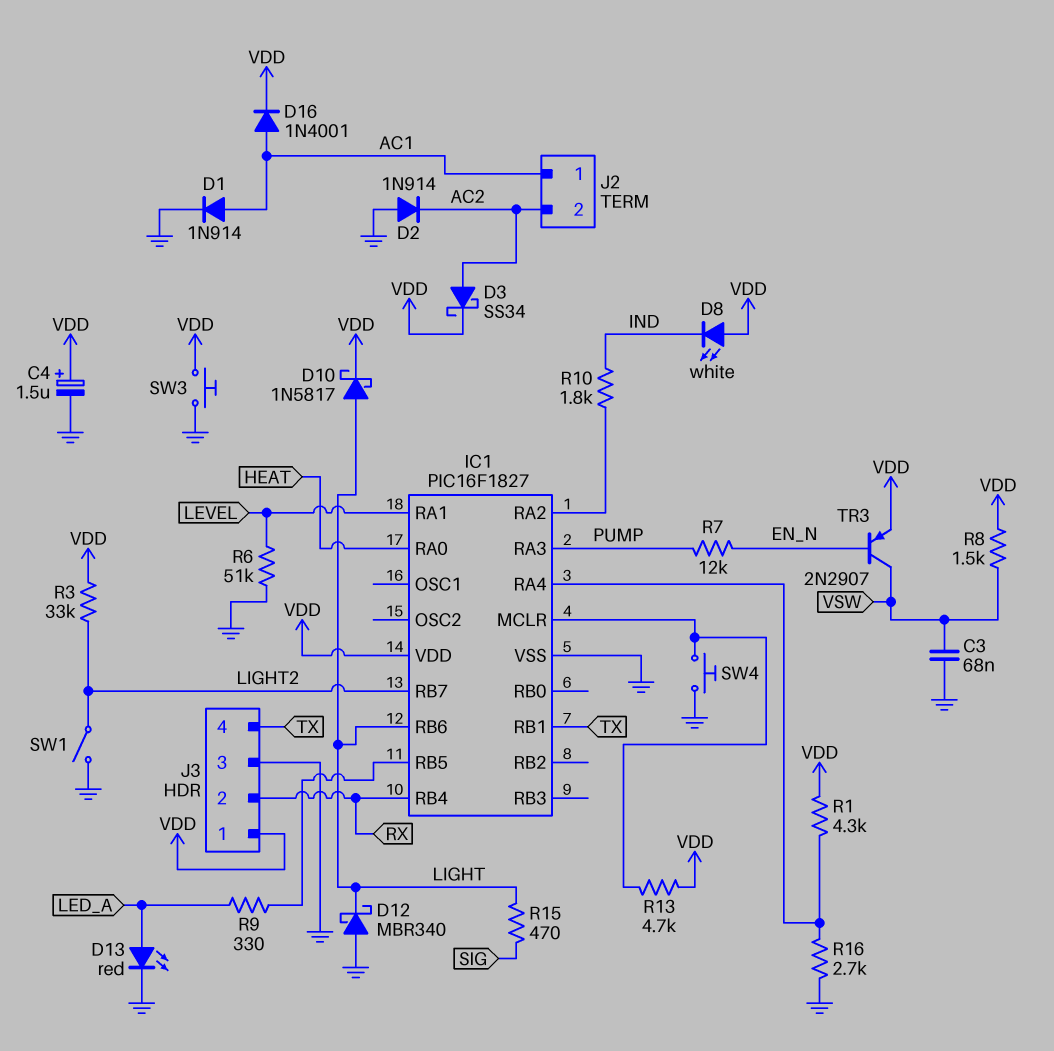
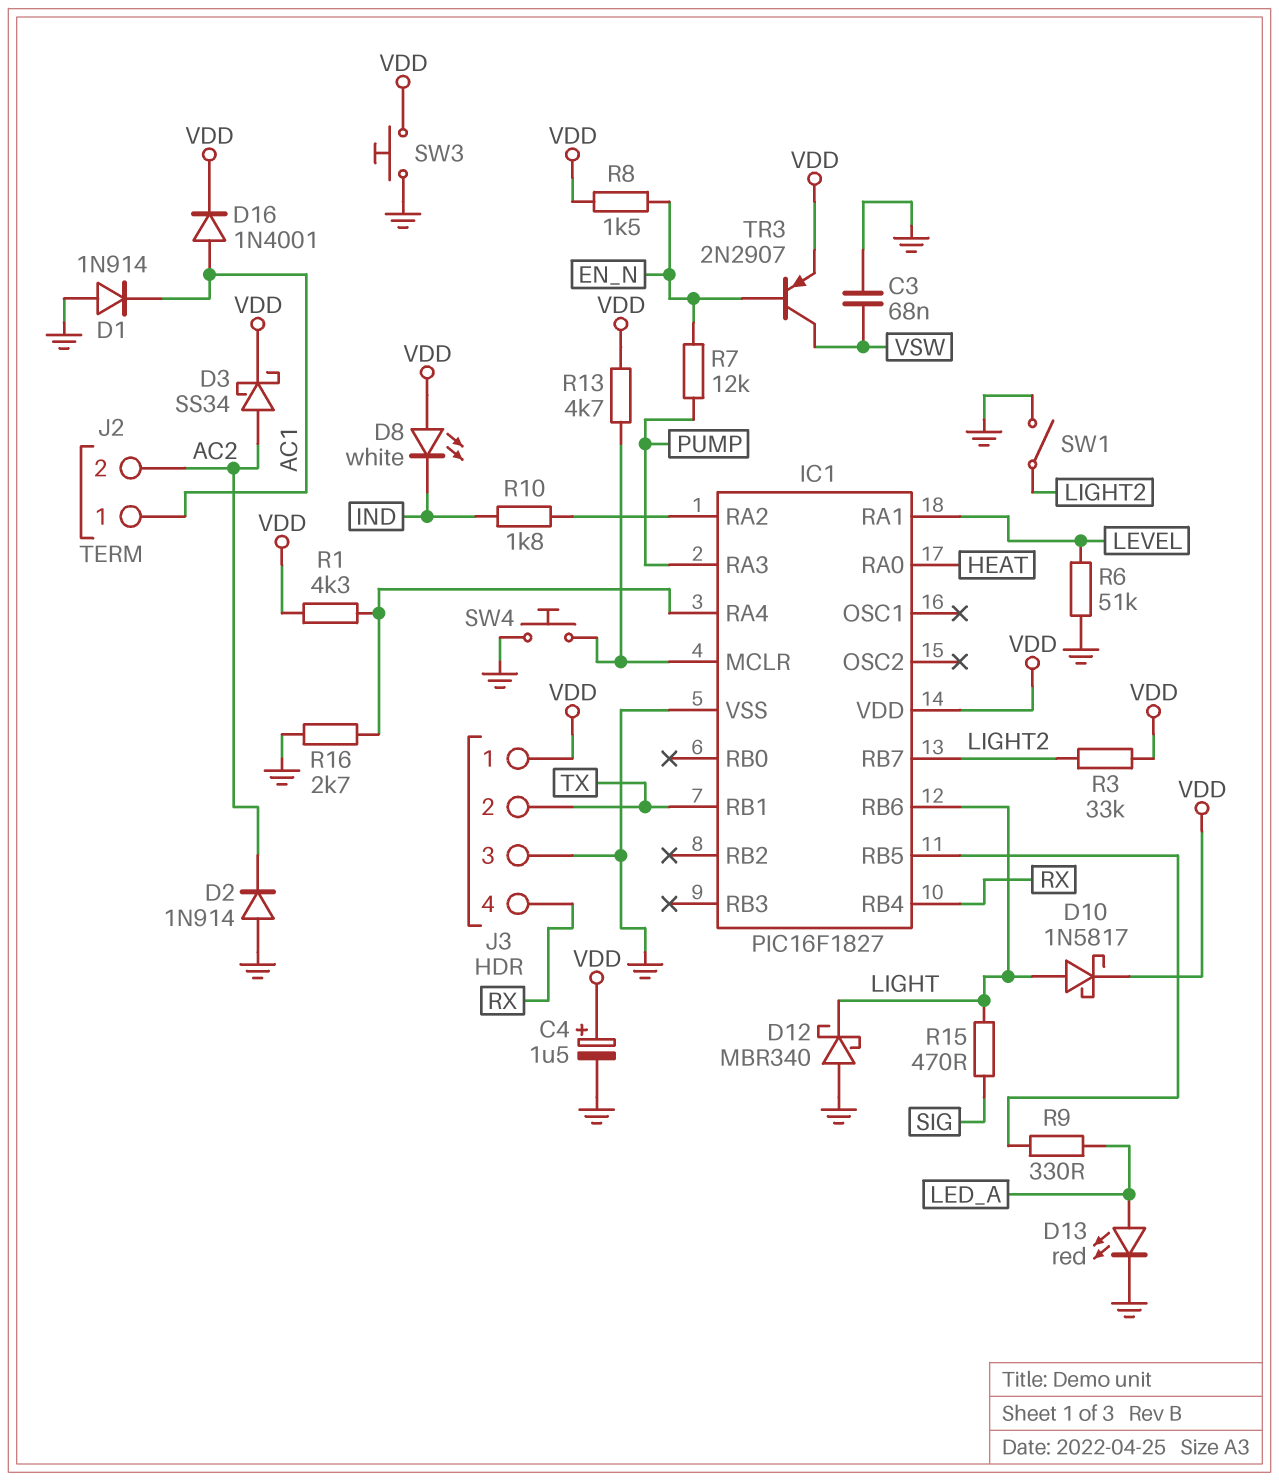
D1: diode 1N914 (A AC1, K GND) -> diode 1N914 (A GND, K AC1)
J3 pin 2: RX -> TX
J3 pin 4: TX -> RX
R8: 1.5k (VDD, VSW) -> 1.5k (EN_N, VDD)

